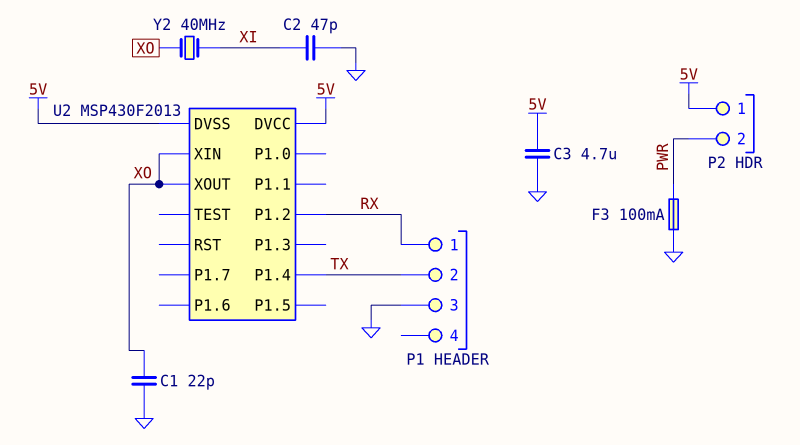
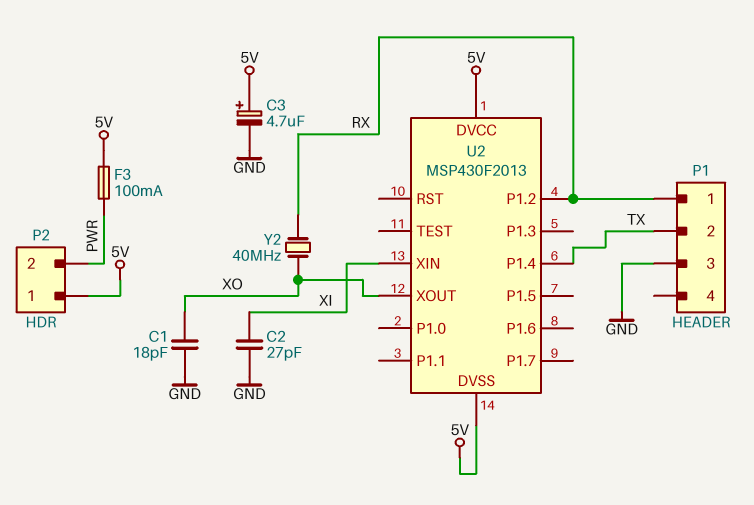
C1: 22pF (GND, XO) -> 18pF (GND, XO)
C2: 47pF (GND, XI) -> 27pF (GND, XI)
C3: 4.7uF (5V, GND) -> 4.7uF (plus 5V, minus GND)
F3: 100mA (GND, PWR) -> 100mA (5V, PWR)
U2 pin XIN: XO -> XI
Y2: 40MHz (XI, XO) -> 40MHz (RX, XO)

